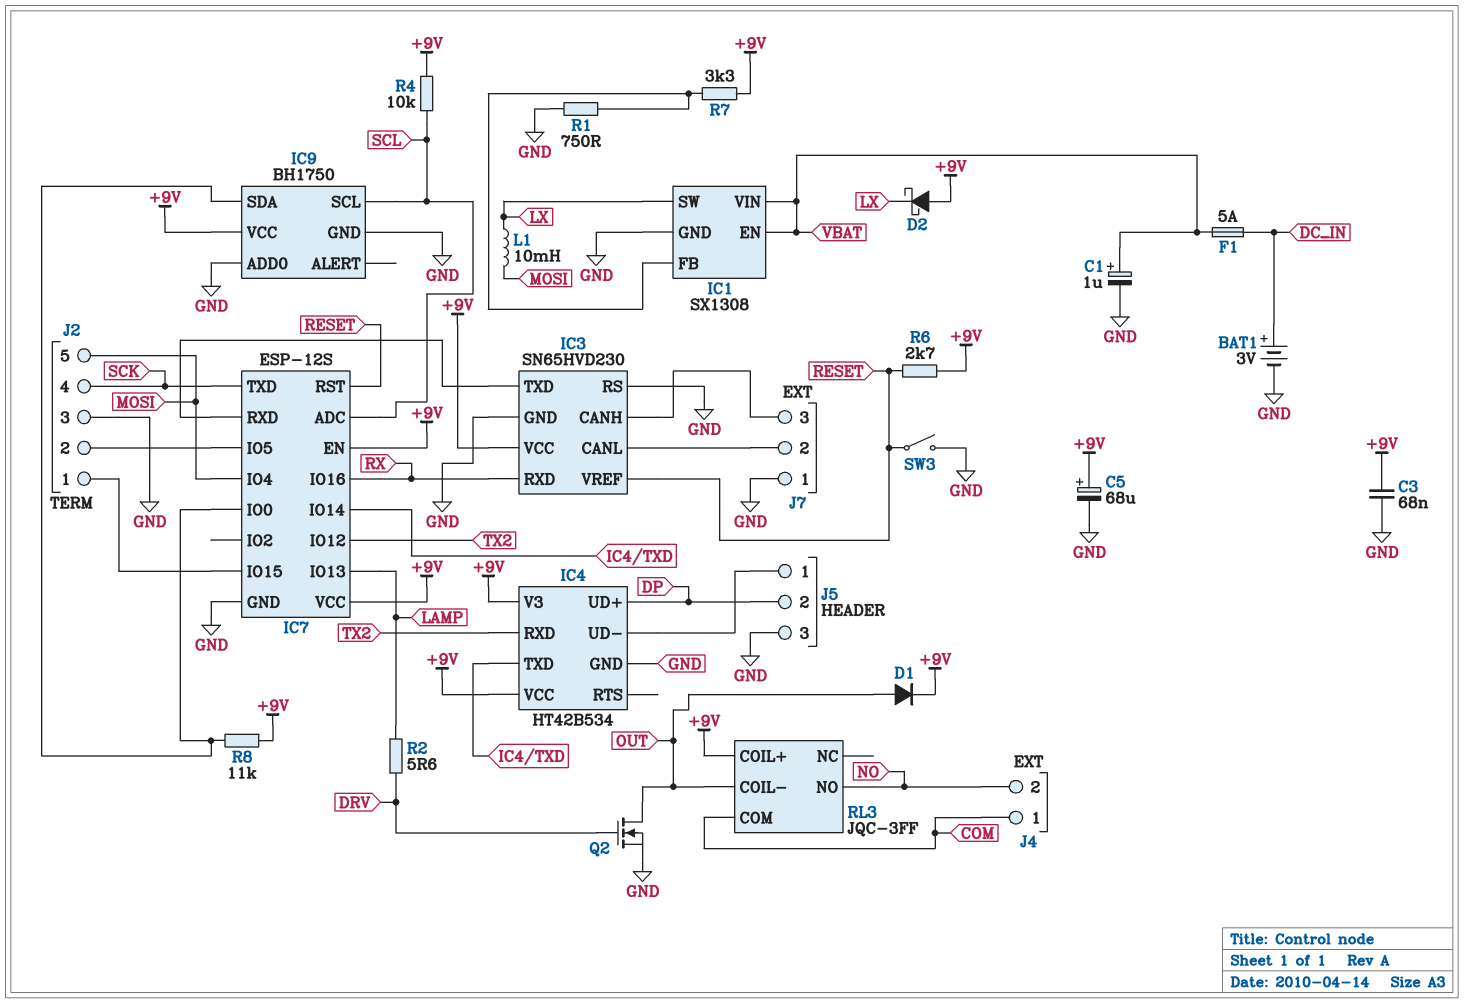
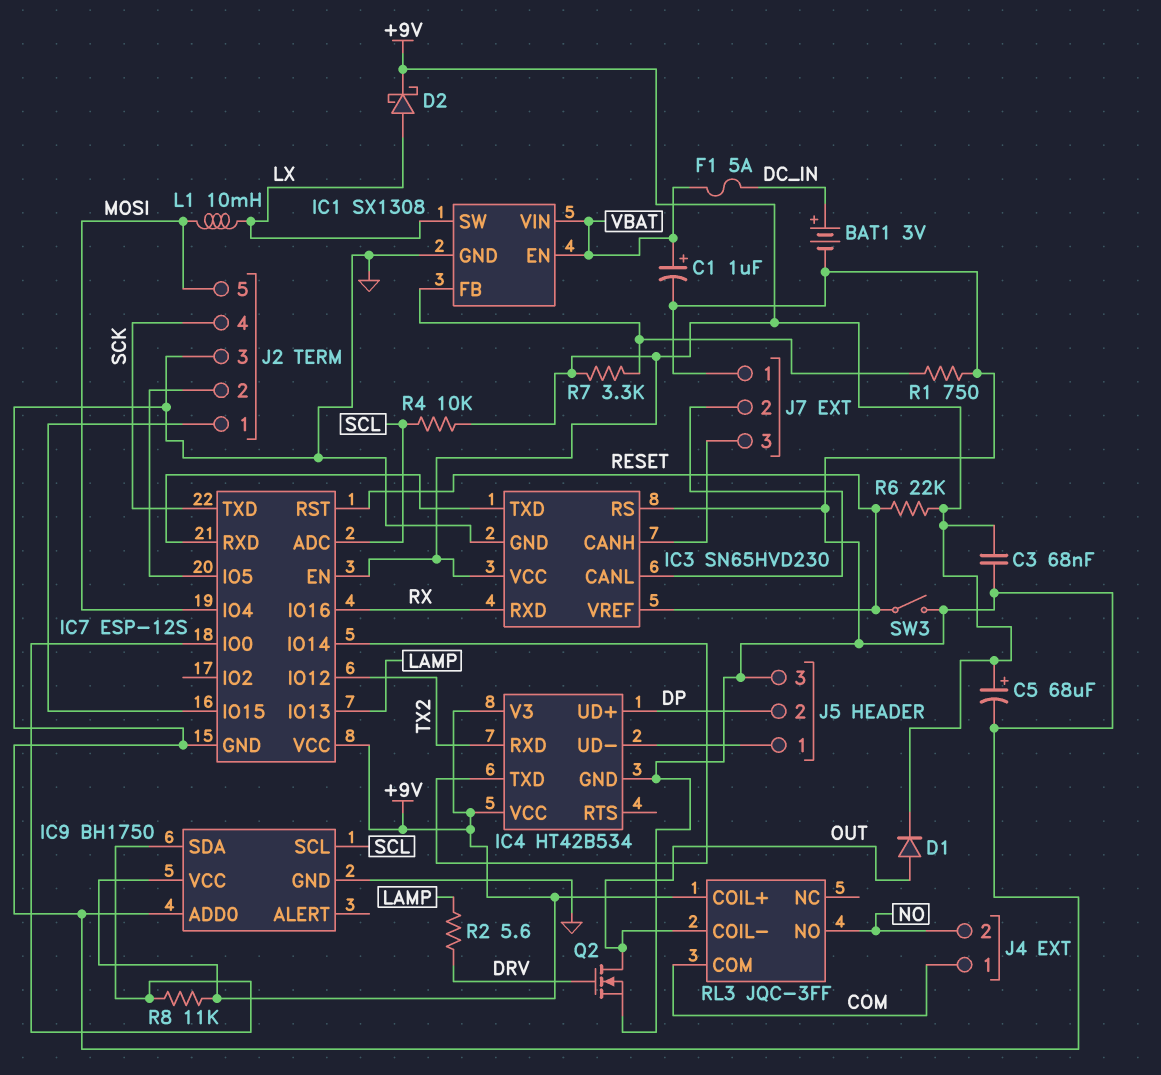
D2: schottky (A +9V, K LX) -> schottky (A LX, K +9V)
R6: 2.7k (+9V, RESET) -> 22k (+9V, RESET)

